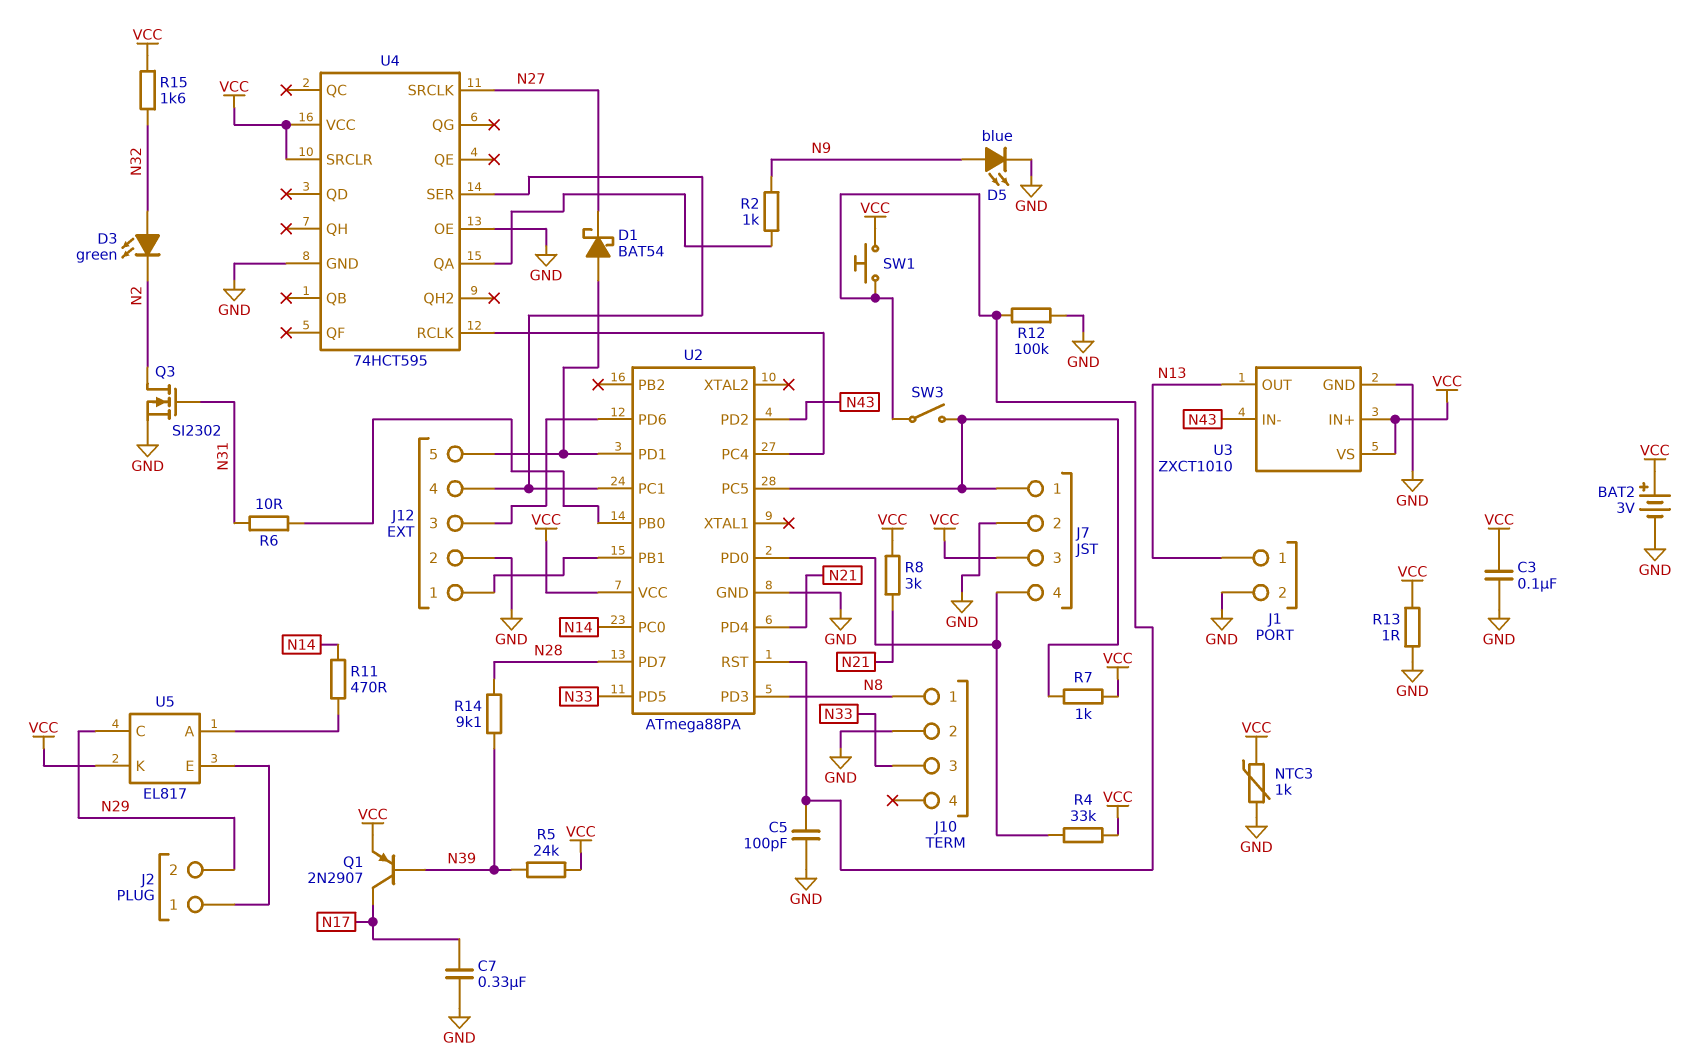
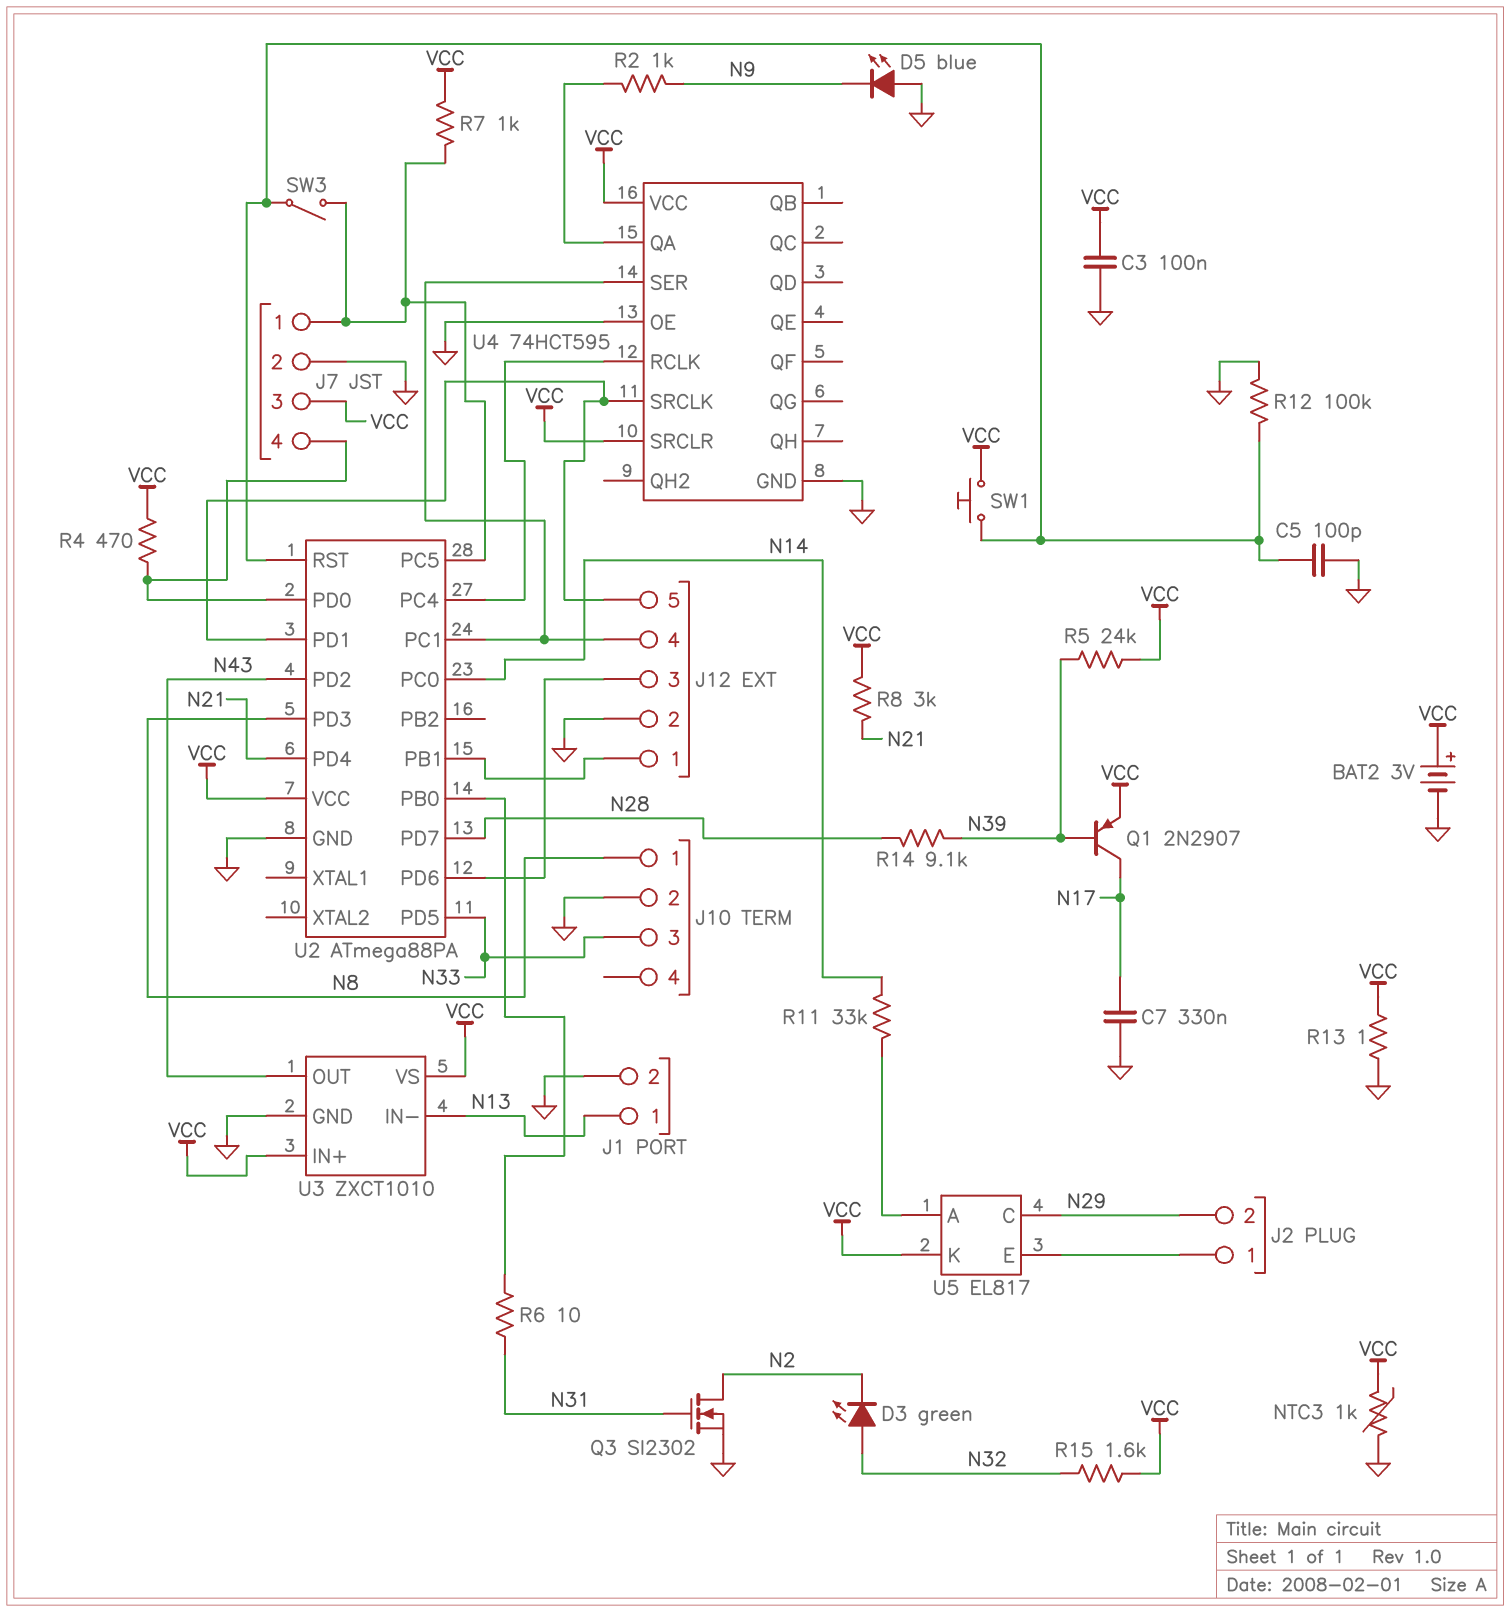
D1: schottky BAT54 (A J12/5, K N27) -> none
D5: LED blue (A N9, K GND) -> LED blue (A GND, K N9)
R4: 33k (J7/4, VCC) -> 470 (J7/4, VCC)
R11: 470 (N14, U5/A) -> 33k (N14, U5/A)
U3 pin IN-: N43 -> N13
U3 pin OUT: N13 -> N43
U4 pin SRCLK: N27 -> J12/5

